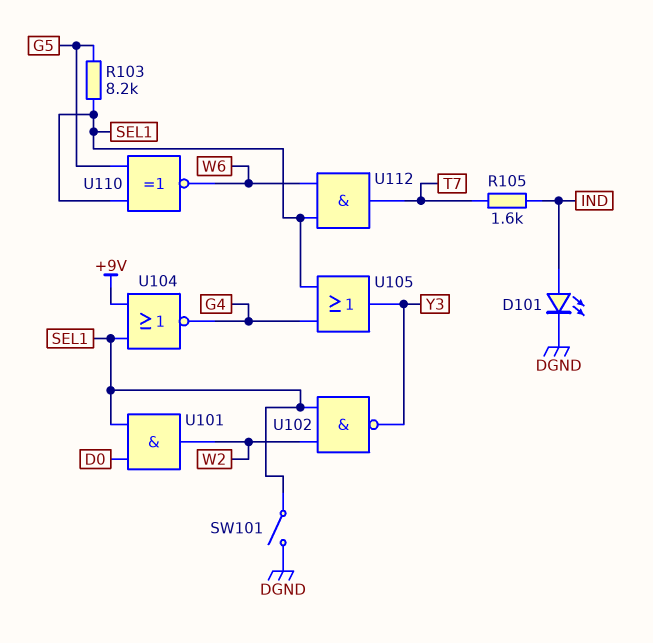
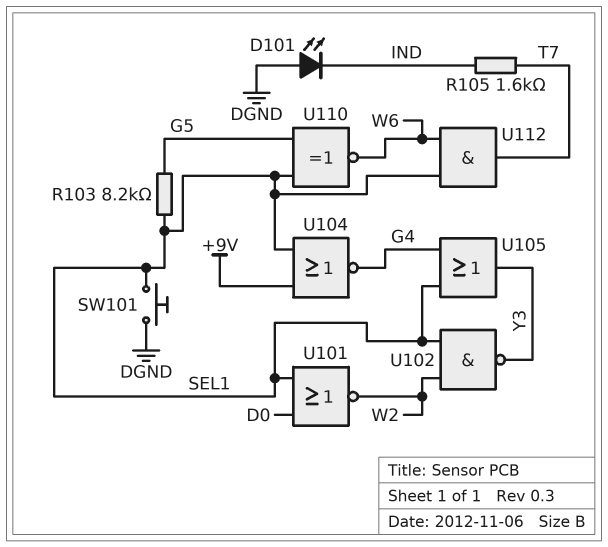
D101: LED (A IND, K DGND) -> LED (A DGND, K IND)
SW101: switch (DGND, SEL1) -> button (DGND, SEL1)
U101: AND (in D0, in SEL1, out W2) -> NOR (in D0, in SEL1, out W2)

